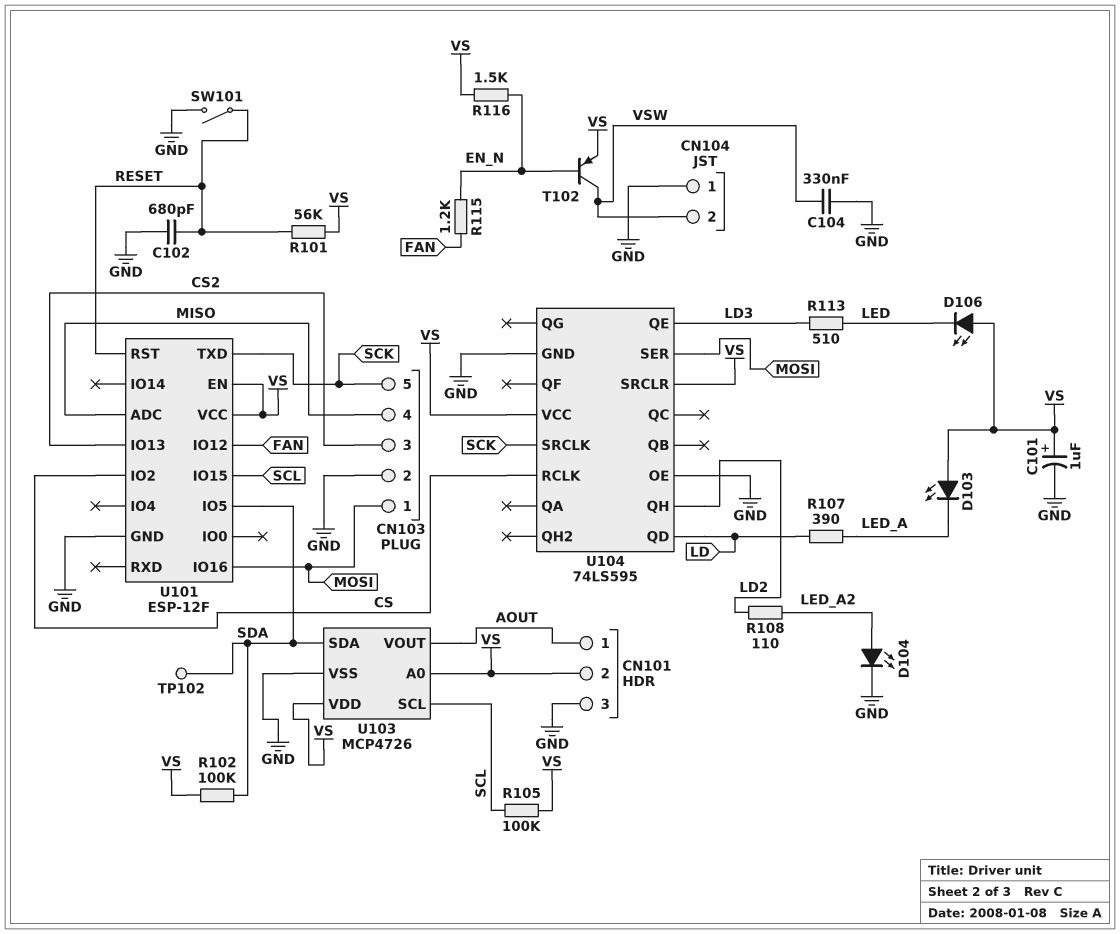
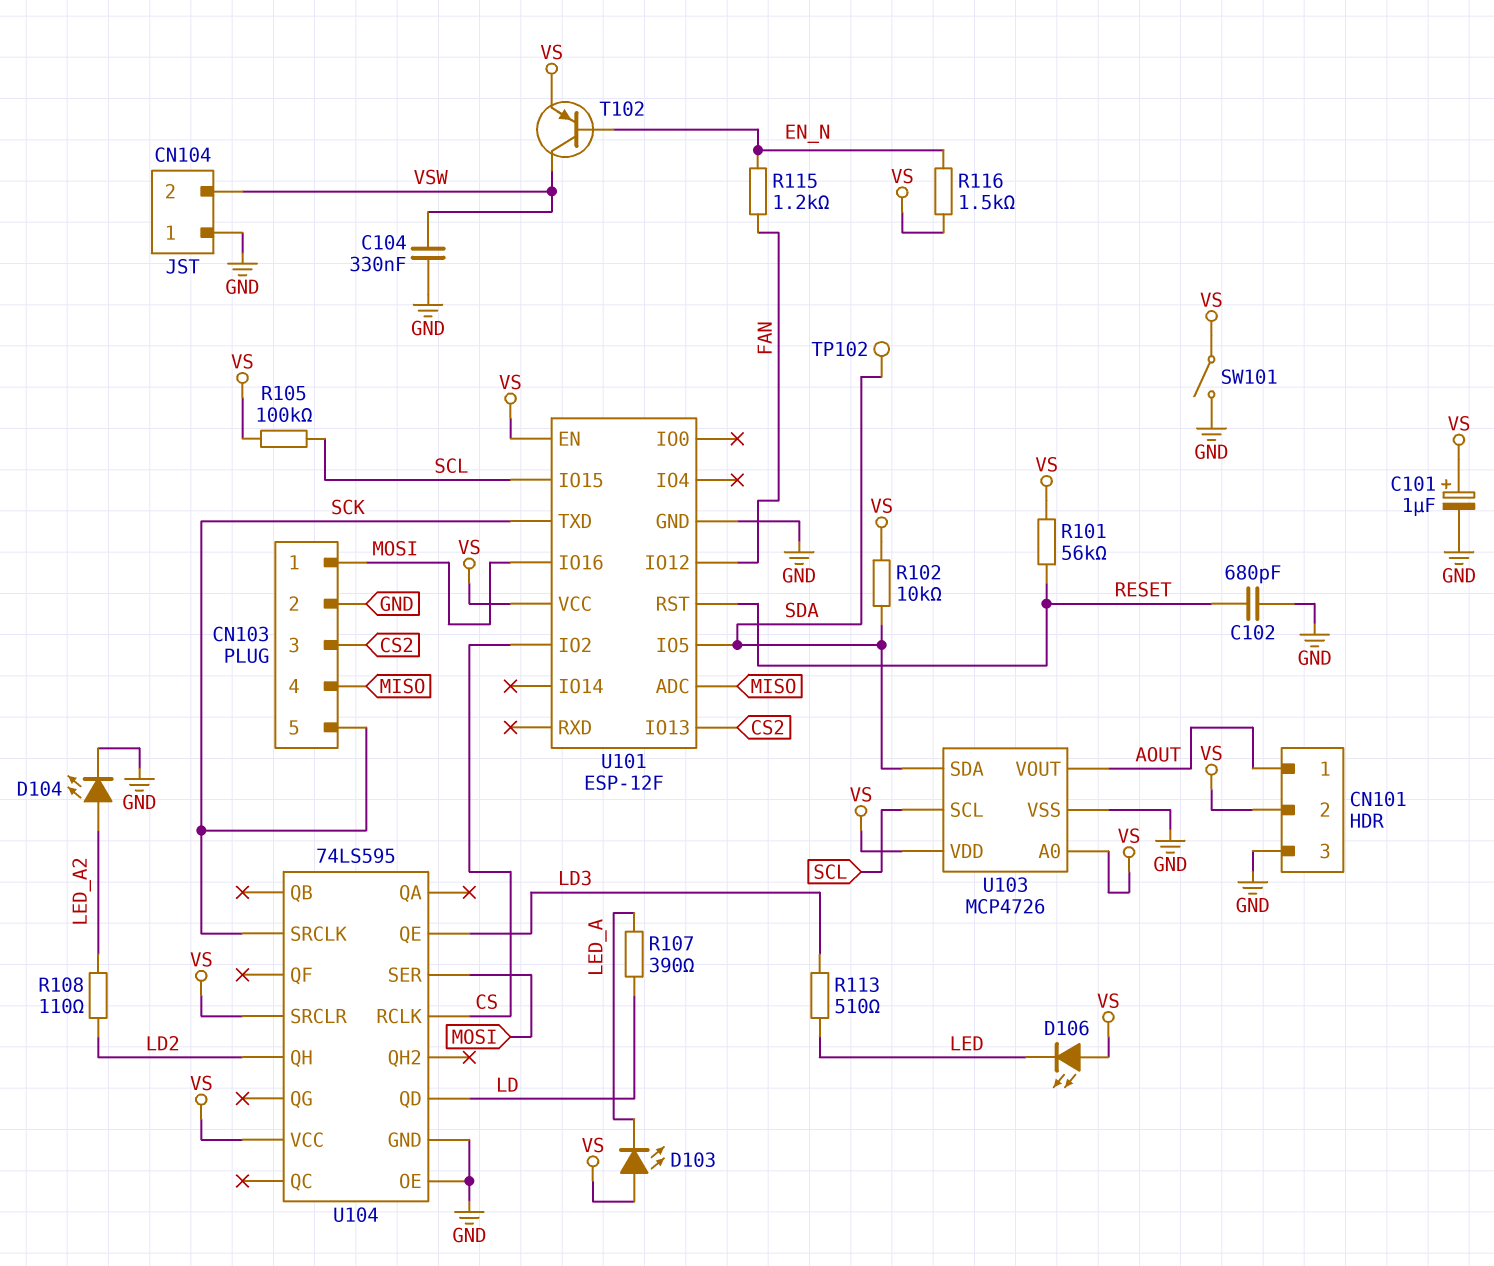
R102: 100k (SDA, VS) -> 10k (SDA, VS)
SW101: switch (GND, RESET) -> switch (GND, VS)

